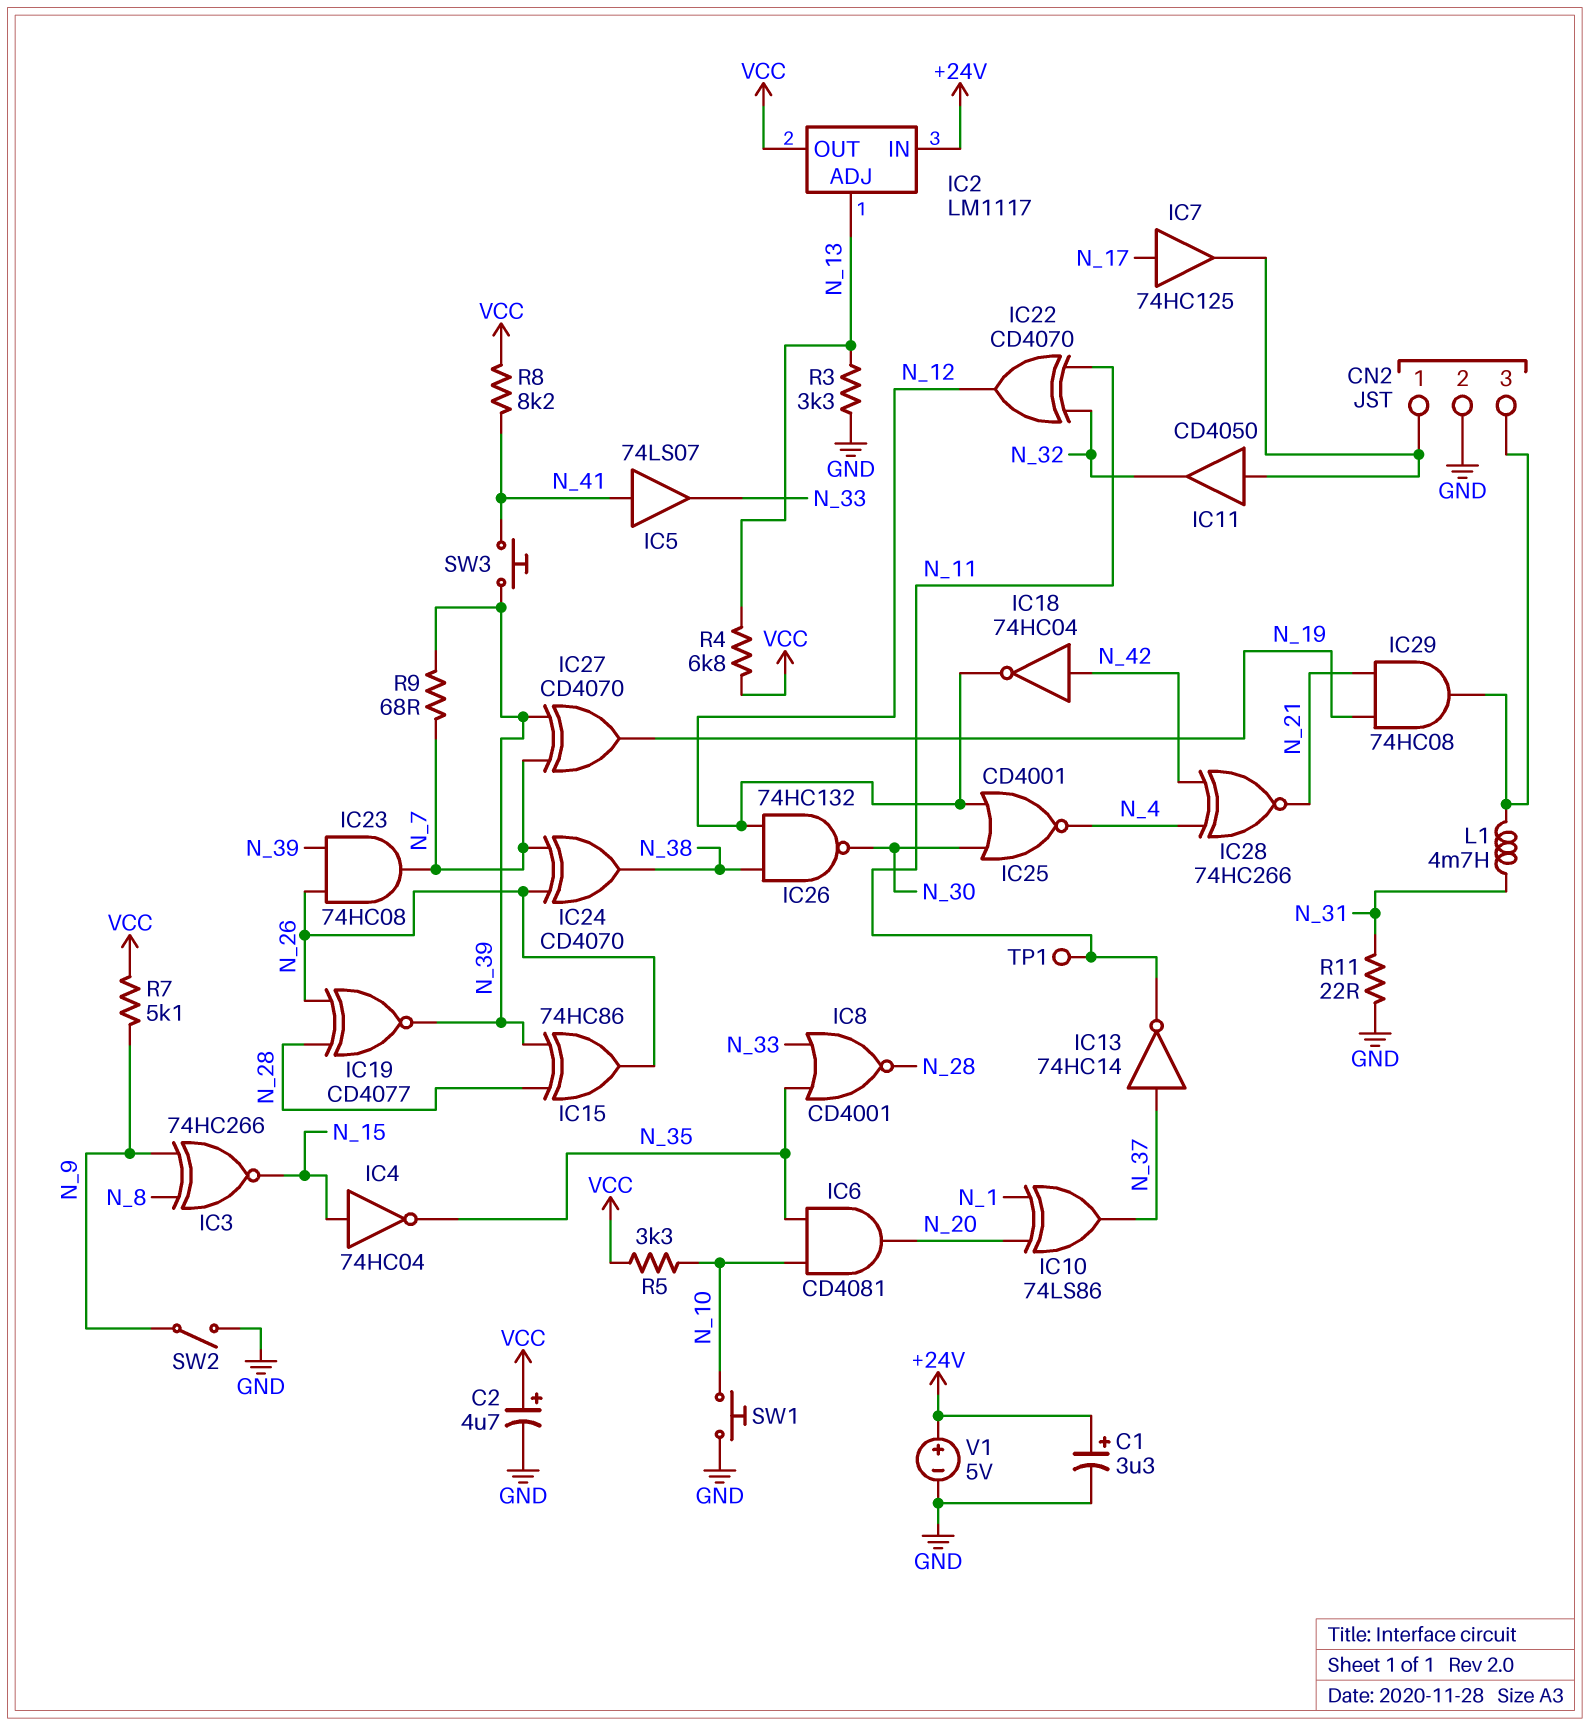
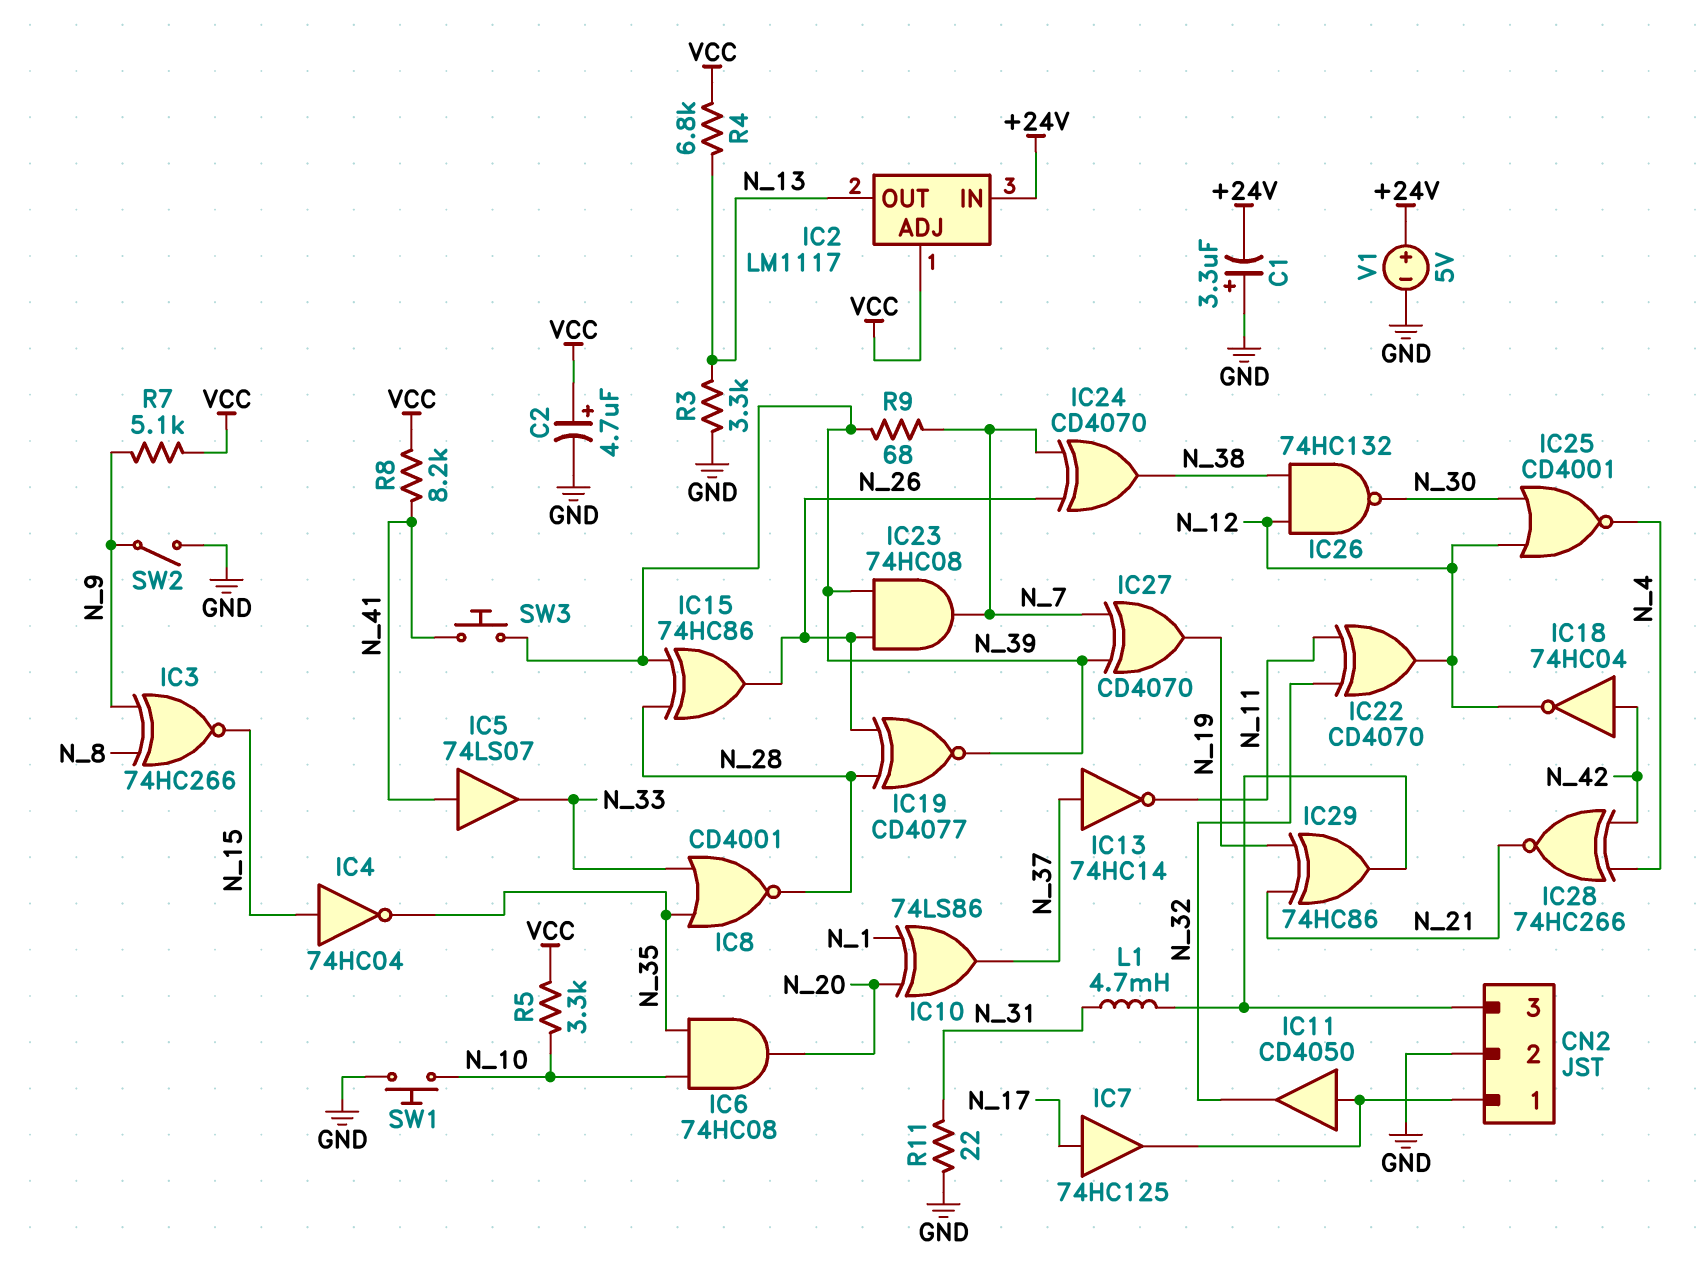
C1: 3.3uF (plus +24V, minus GND) -> 3.3uF (plus GND, minus +24V)
IC2 pin ADJ: N_13 -> VCC
IC2 pin OUT: VCC -> N_13
IC6: AND CD4081 (in N_10, in N_35, out N_20) -> AND 74HC08 (in N_10, in N_35, out N_20)
IC29: AND 74HC08 (in N_19, in N_21, out CN2/3) -> XOR 74HC86 (in N_19, in N_21, out CN2/3)
TP1: test point (N_11) -> none

